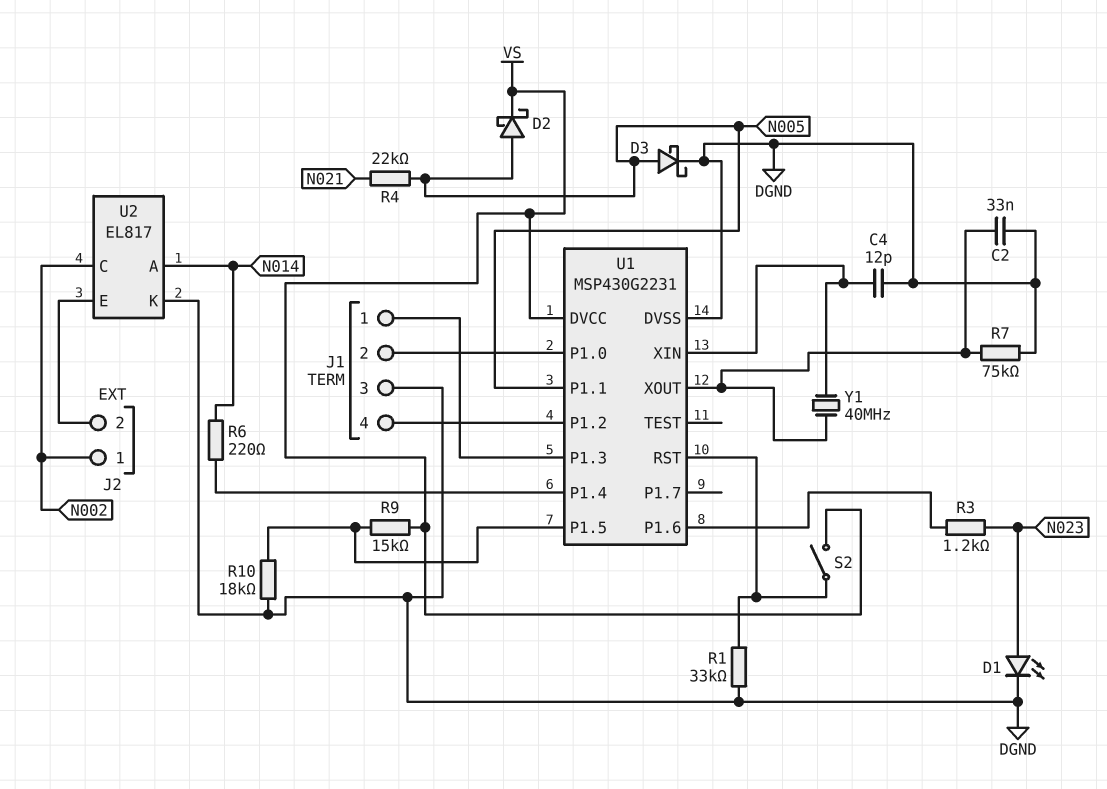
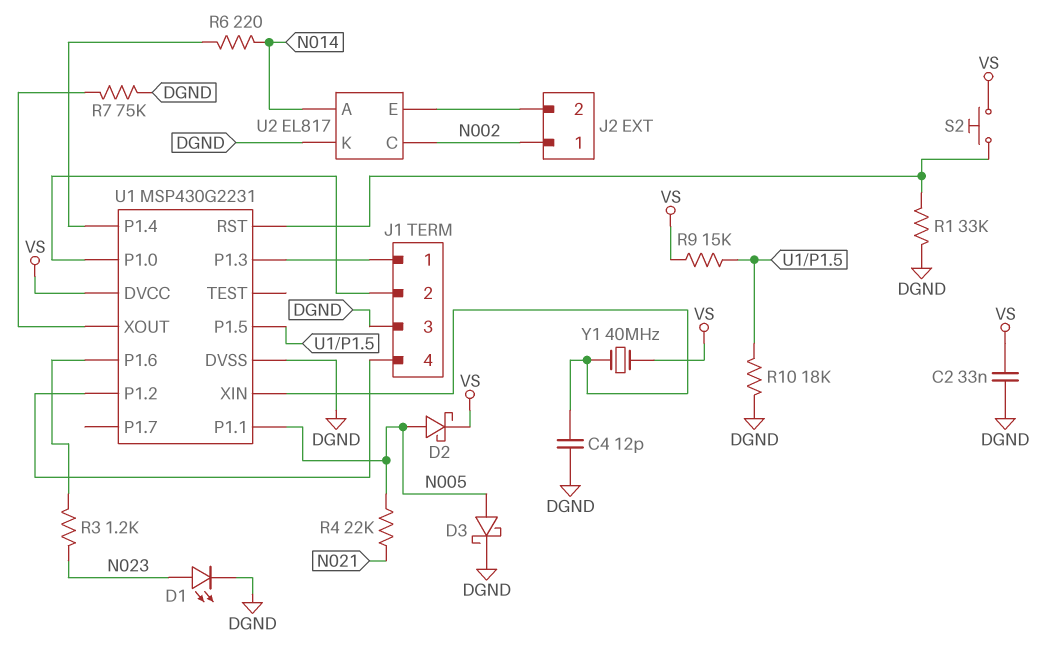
C2: 33nF (DGND, U1/XOUT) -> 33nF (DGND, VS)
S2: switch (U1/RST, VS) -> button (U1/RST, VS)
Y1: 40MHz (U1/XIN, U1/XOUT) -> 40MHz (U1/XIN, VS)

